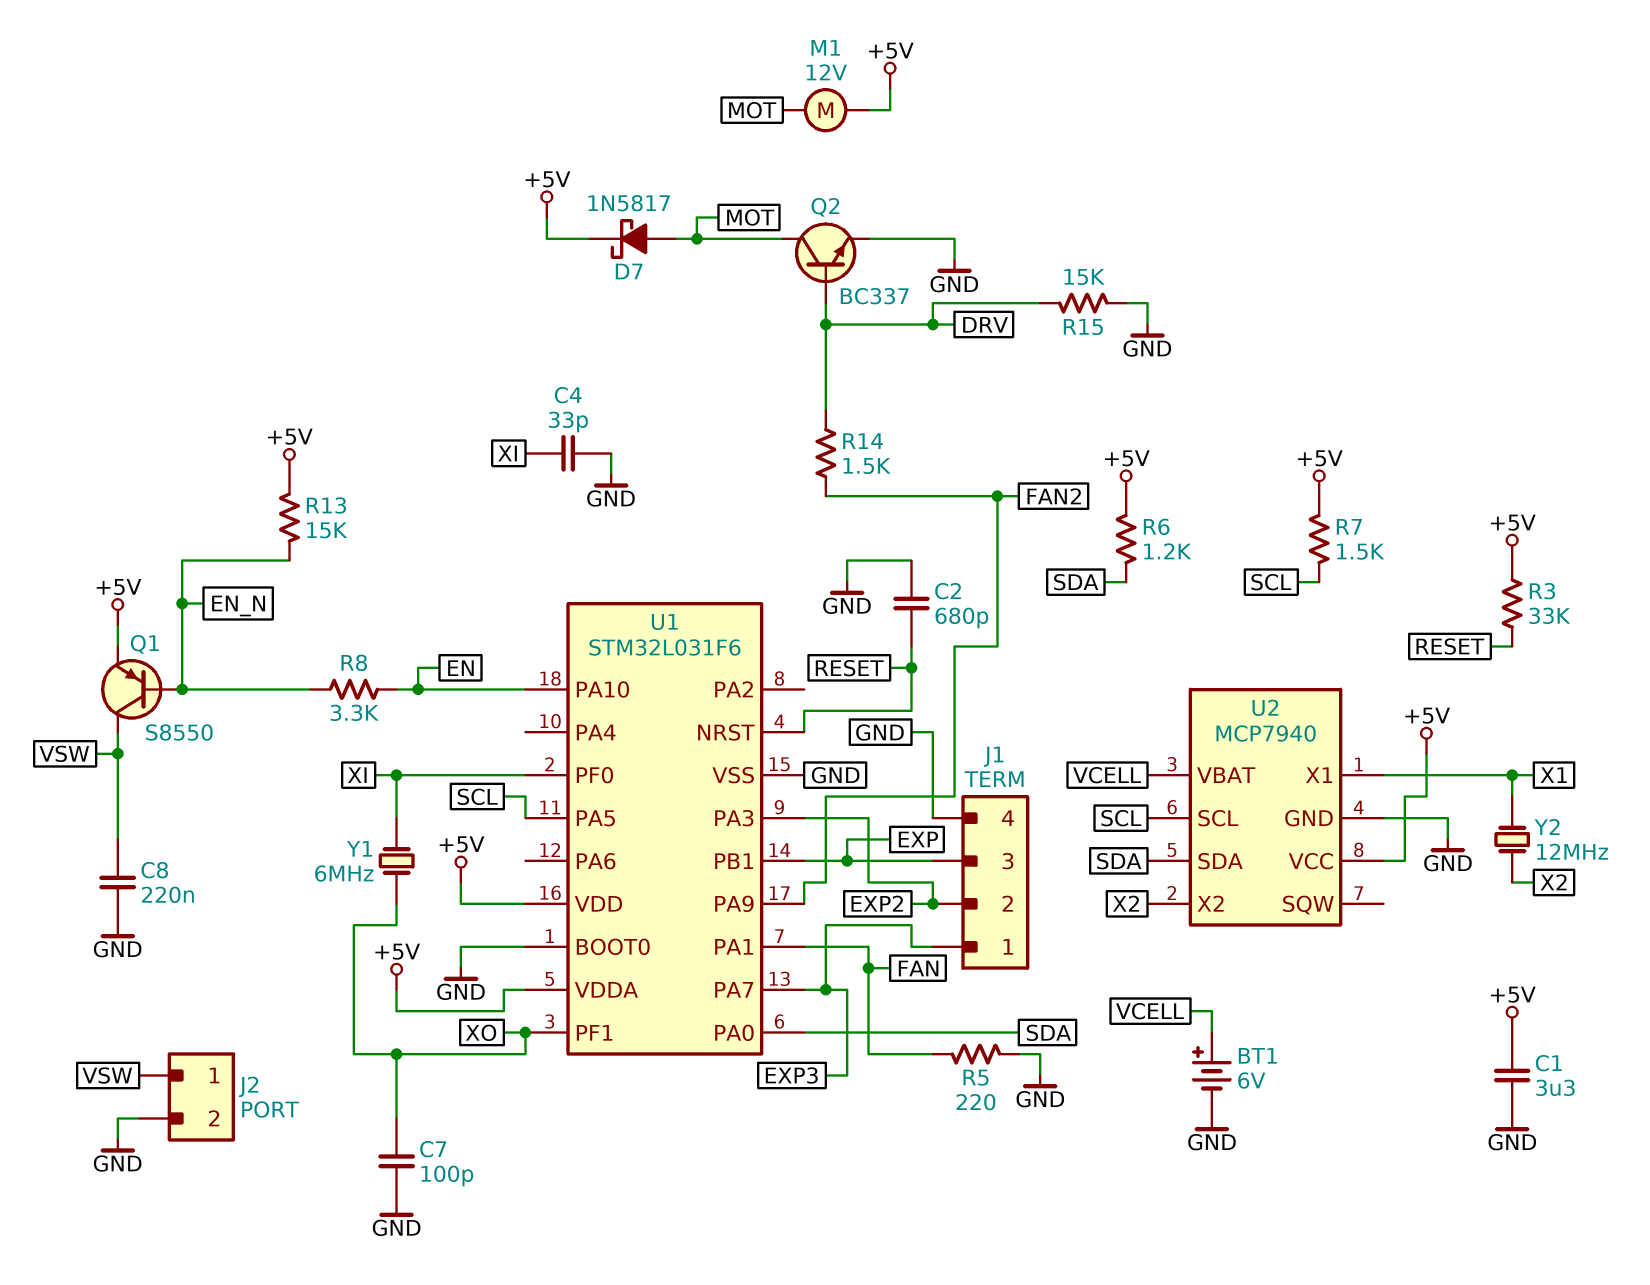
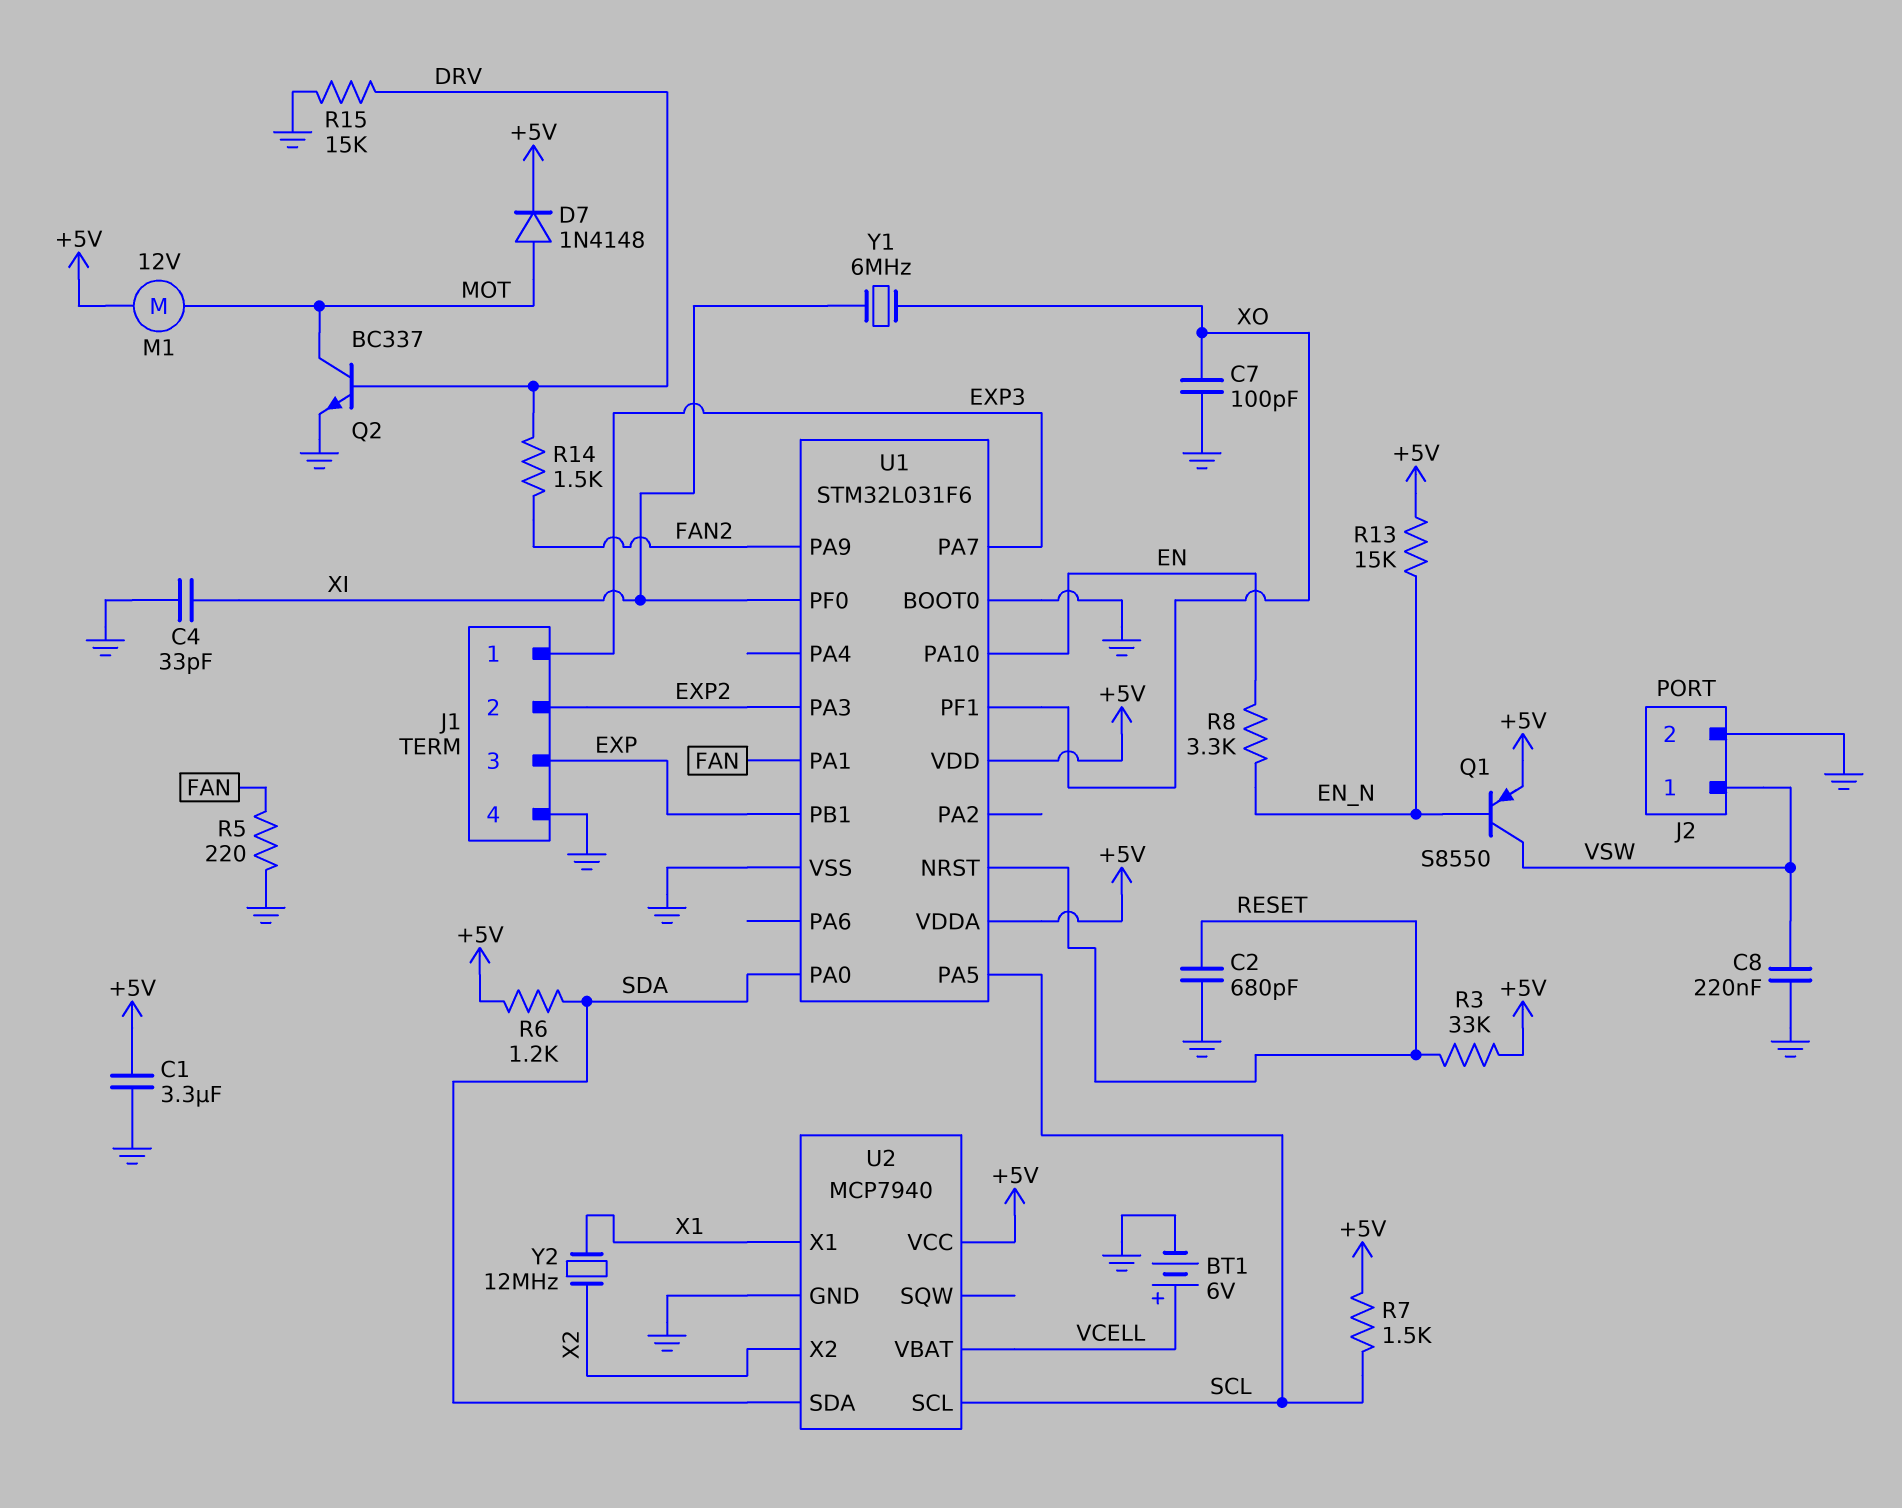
D7: schottky 1N5817 (A MOT, K +5V) -> diode 1N4148 (A MOT, K +5V)

